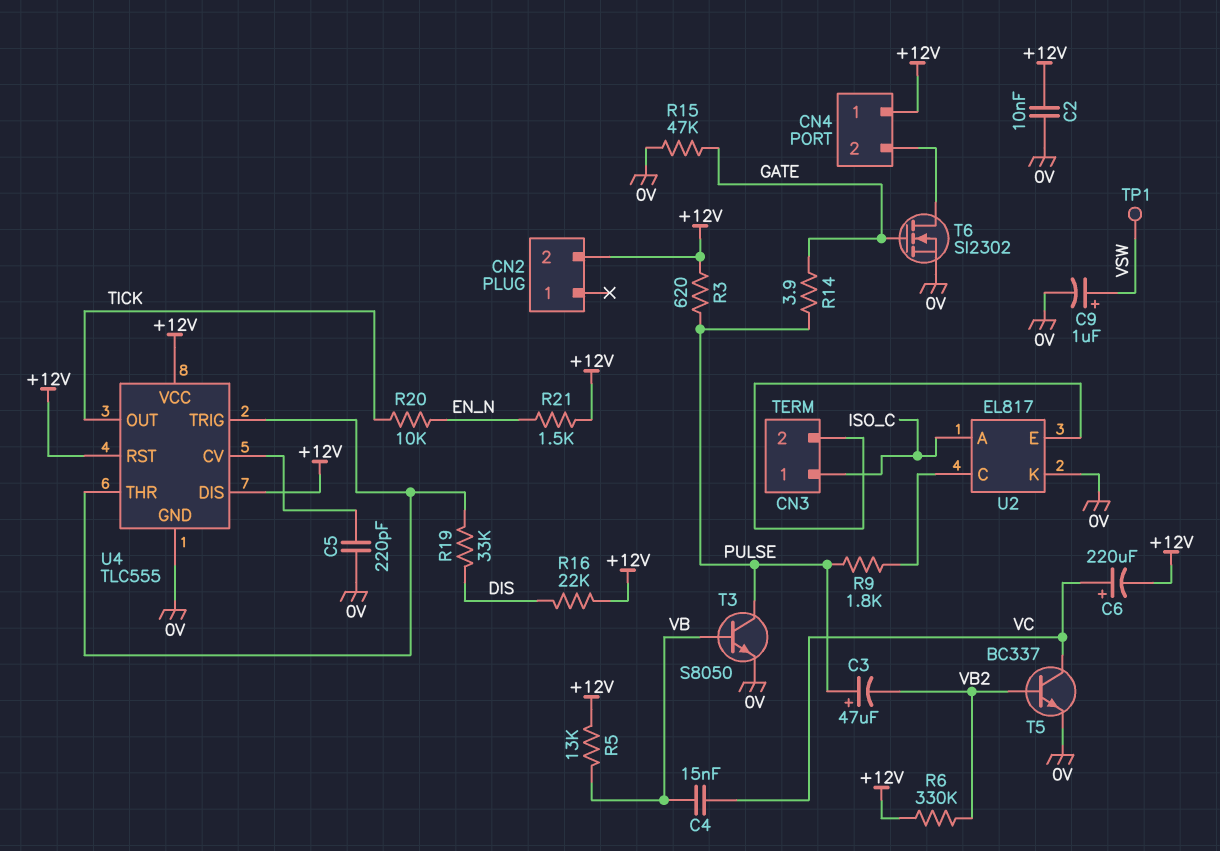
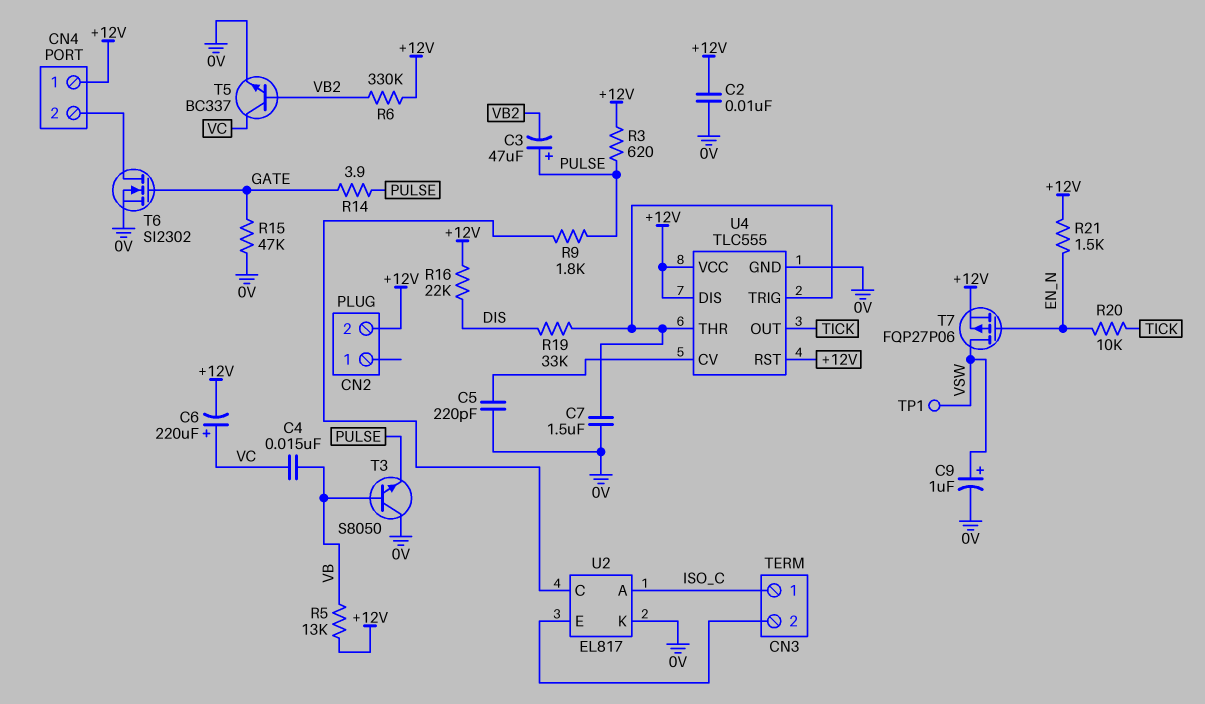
C7: none -> 1.5uF (0V, U4/THR)
T3: NPN S8050 (B VB, C PULSE, E 0V) -> NPN S8050 (B VB, C 0V, E PULSE)
T7: none -> PMOS FQP27P06 (G EN_N, D VSW, S +12V)

